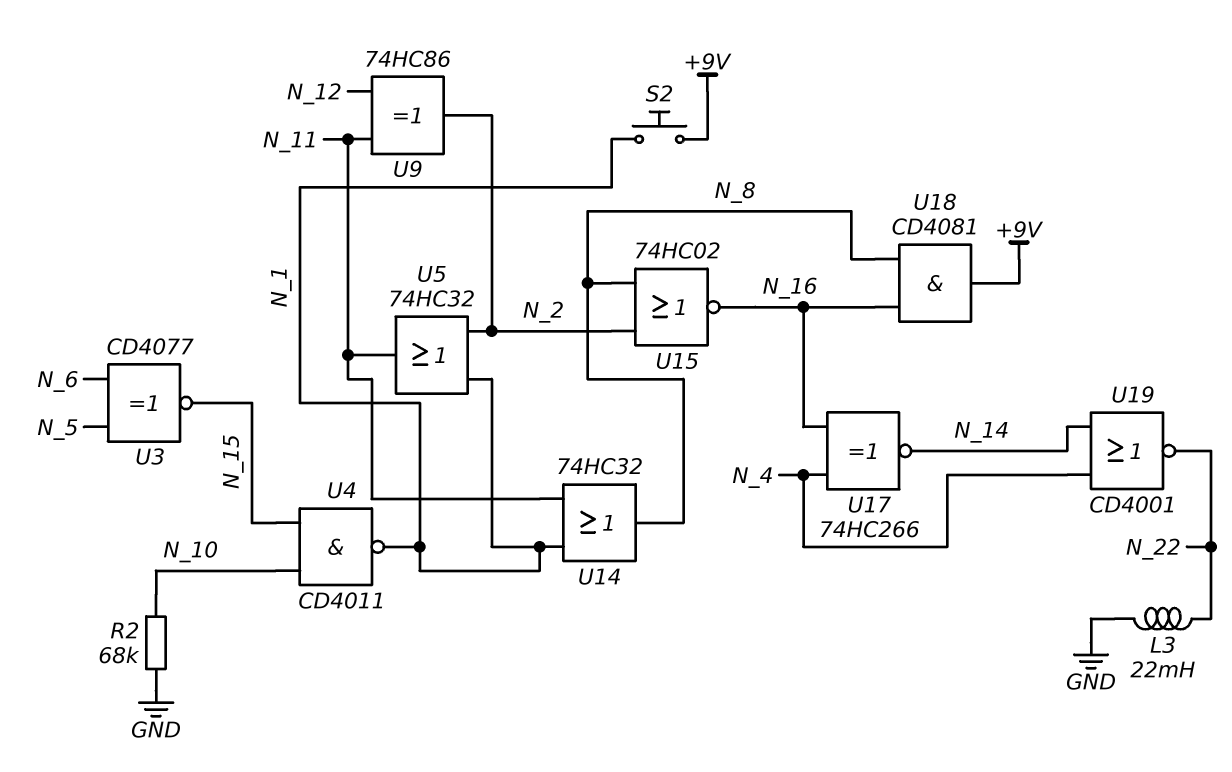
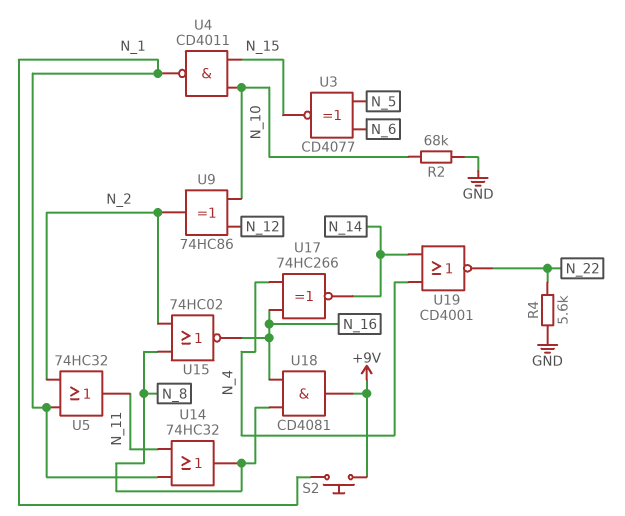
L3: 22mH (GND, N_22) -> none
R4: none -> 5.6k (GND, N_22)
U9: XOR 74HC86 (in N_11, in N_12, out N_2) -> XOR 74HC86 (in N_10, in N_12, out N_2)

